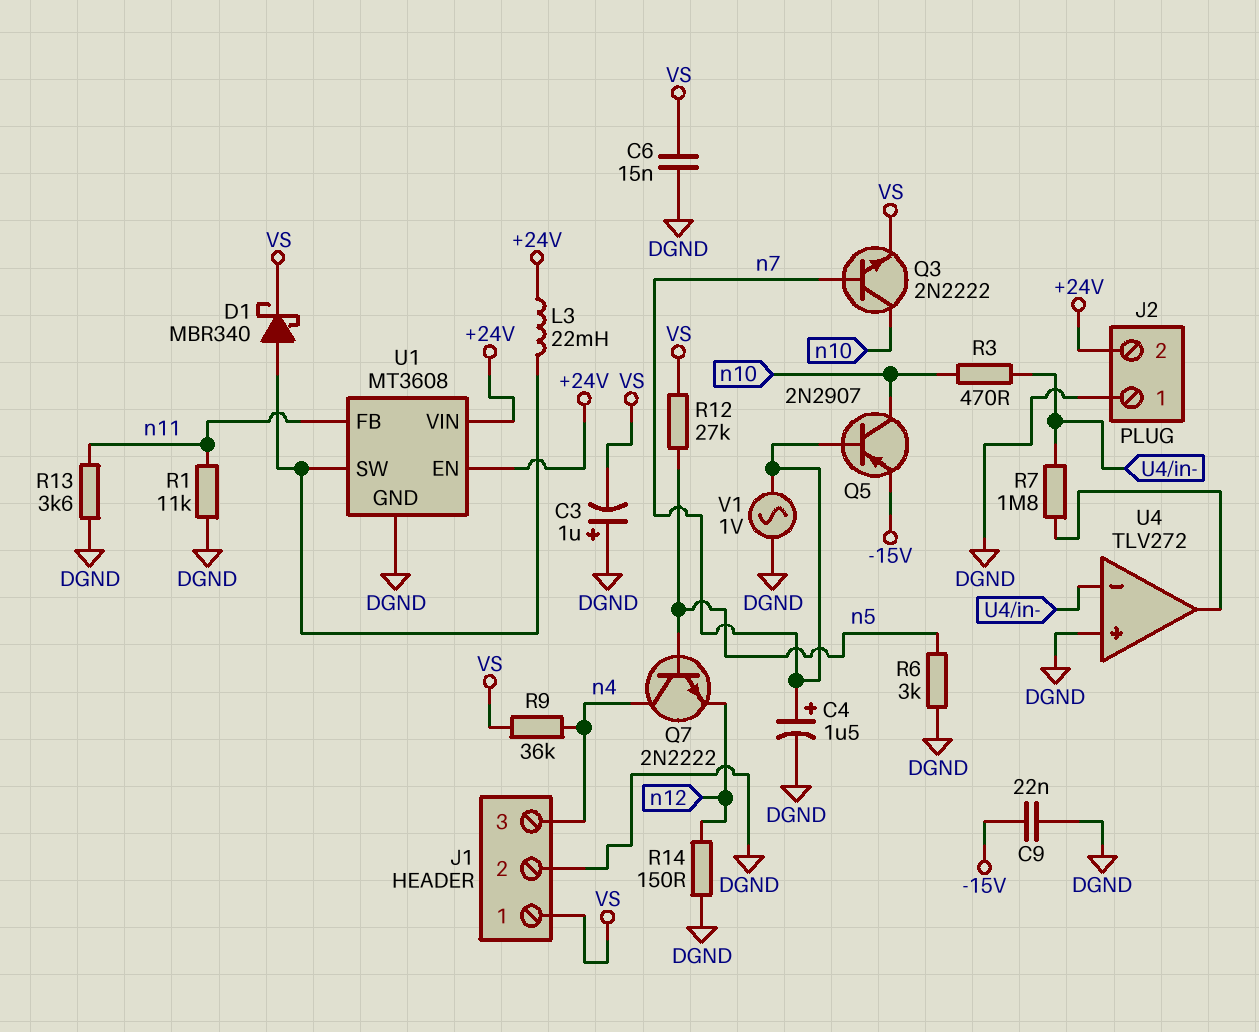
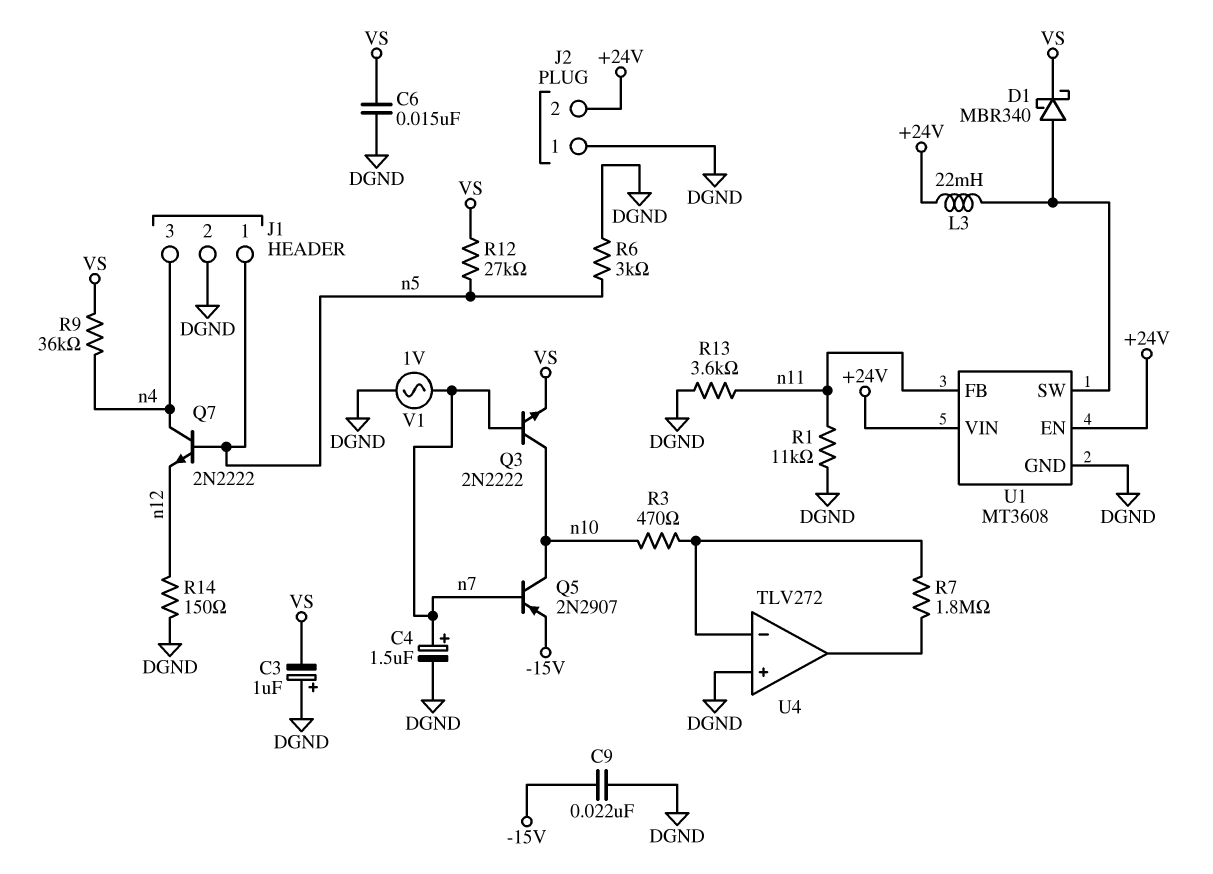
J1 pin 1: VS -> n5

